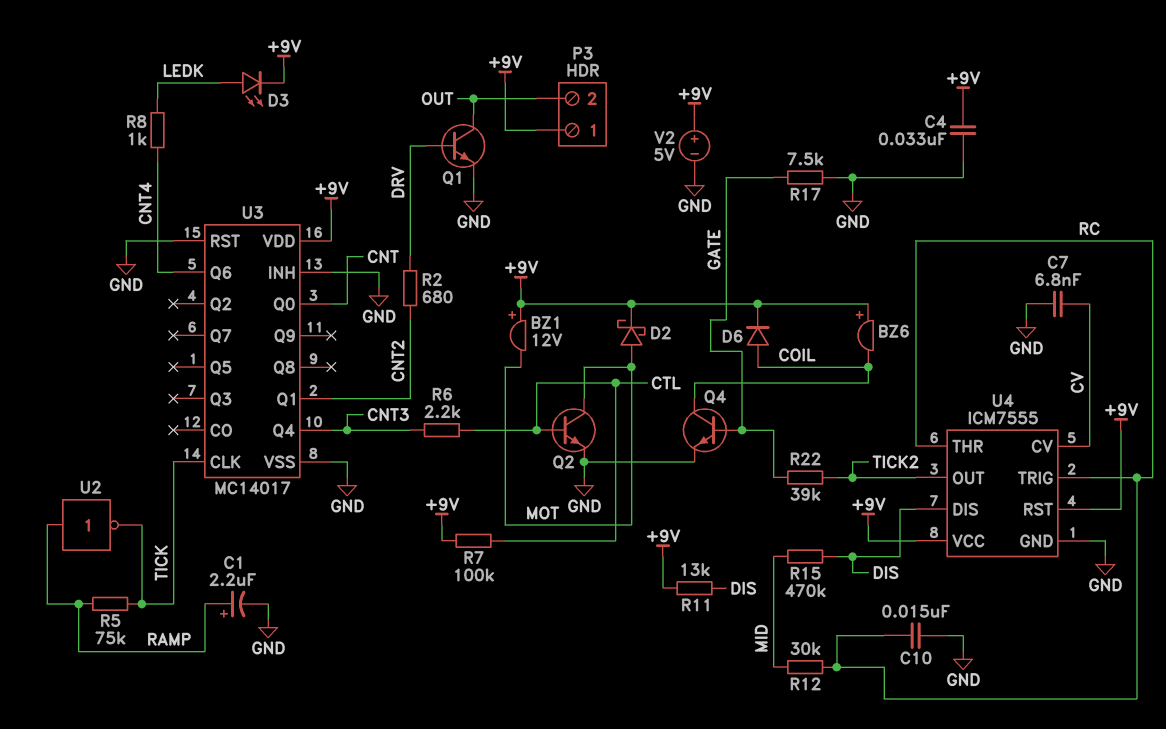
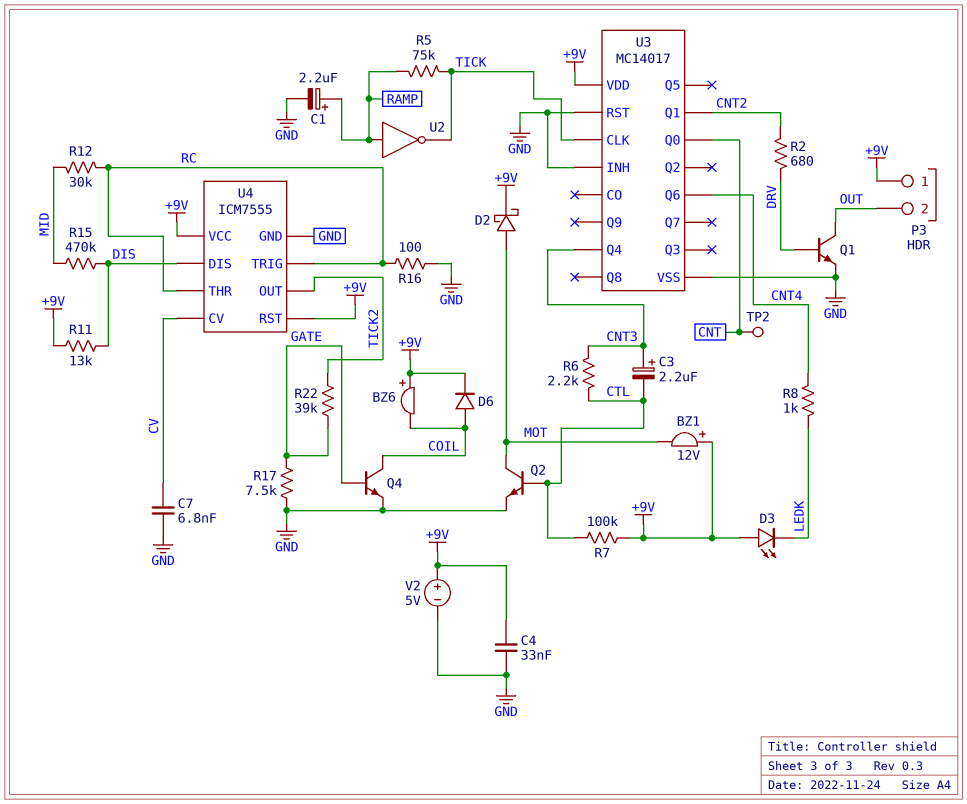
C3: none -> 2.2uF (plus CNT3, minus CTL)
C10: 15nF (GND, RC) -> none
D3: LED (A LEDK, K +9V) -> LED (A +9V, K LEDK)
R16: none -> 100 (GND, RC)
TP2: none -> test point (CNT)

